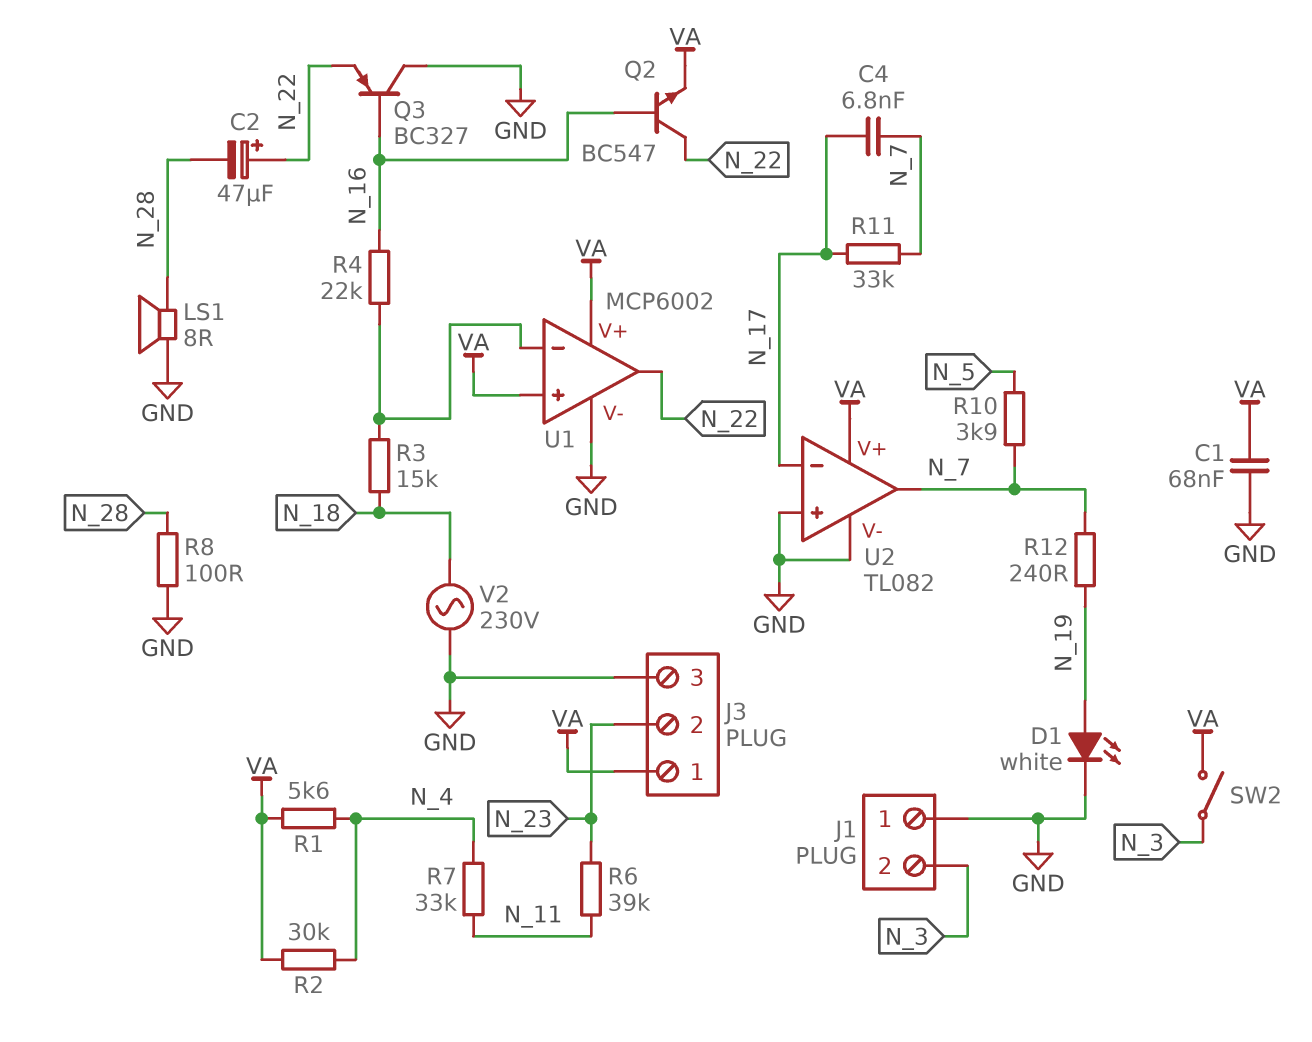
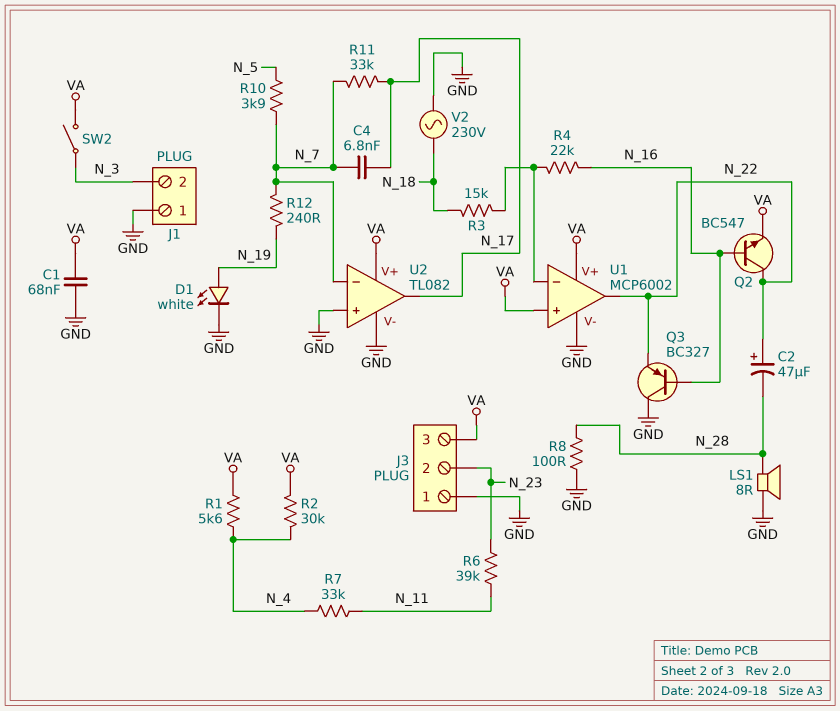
J3 pin 1: VA -> GND
J3 pin 3: GND -> VA
U2 pin in-: N_17 -> N_7
U2 pin out: N_7 -> N_17

